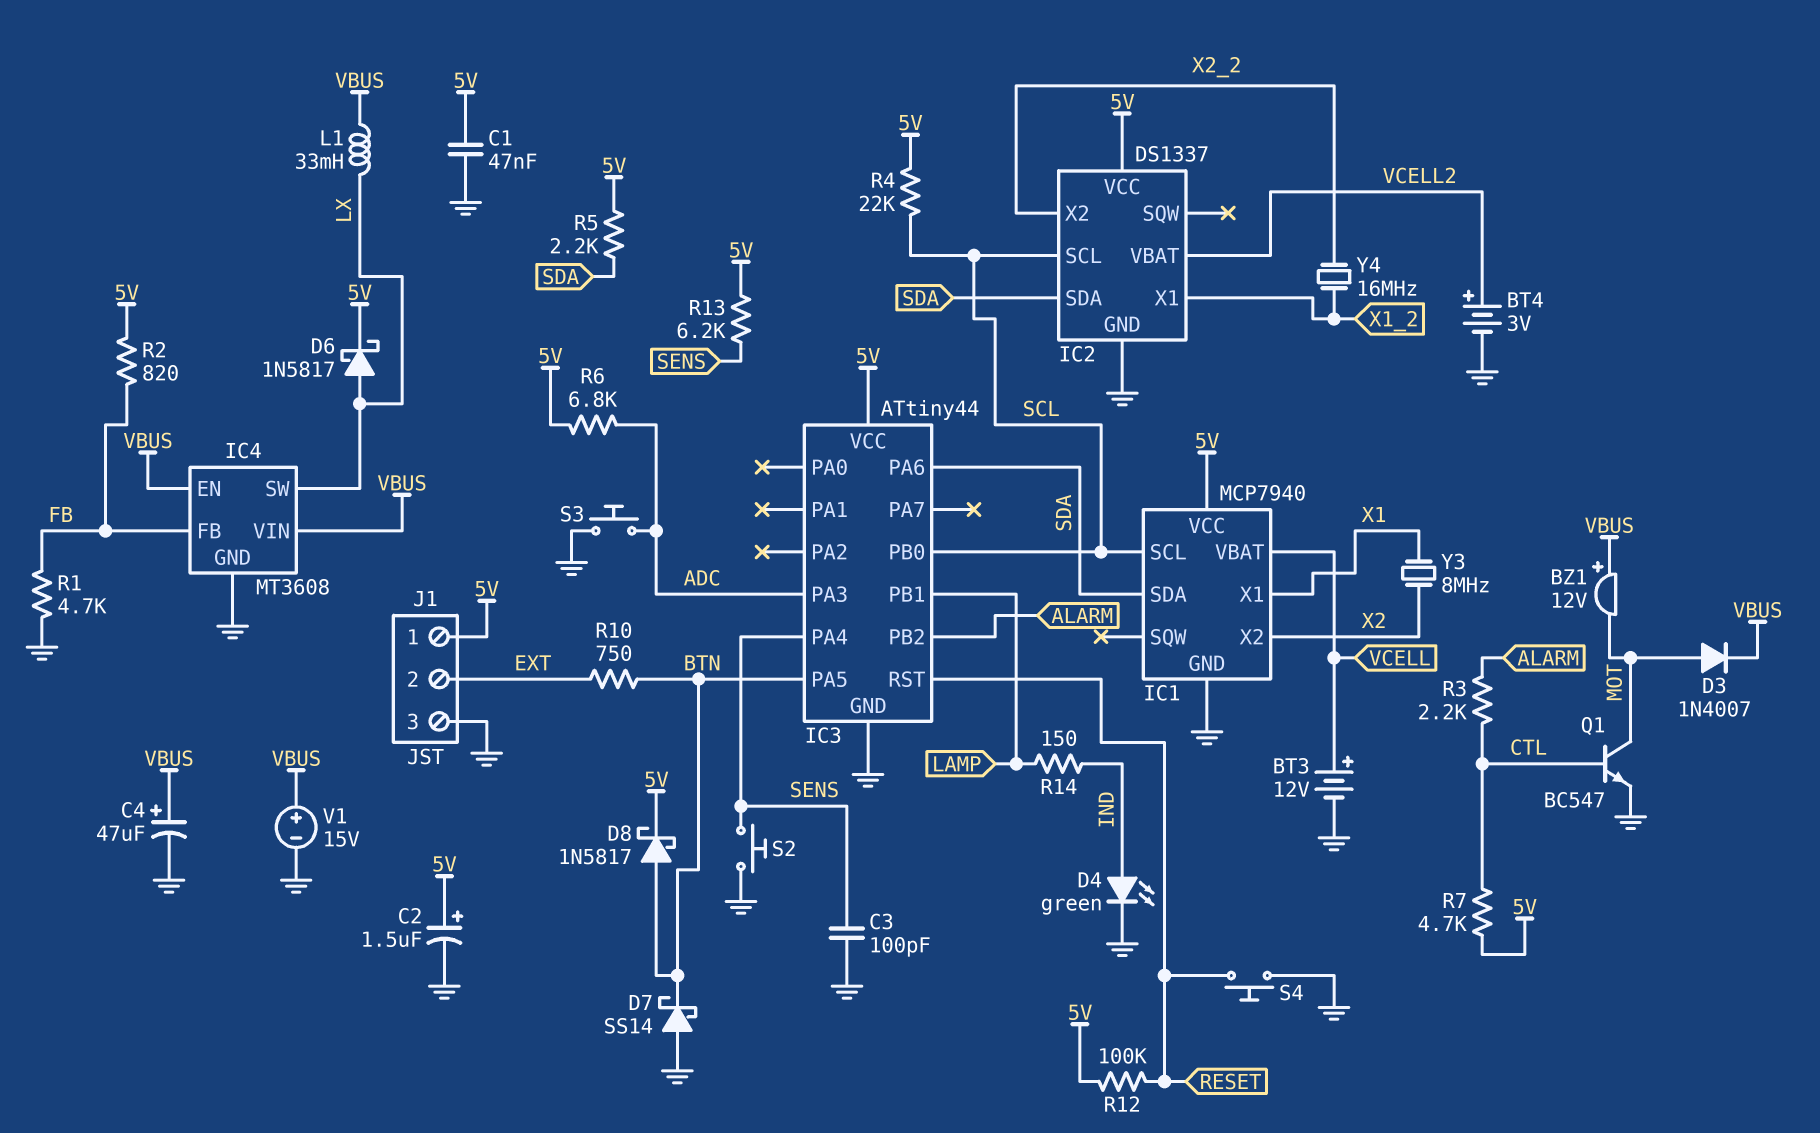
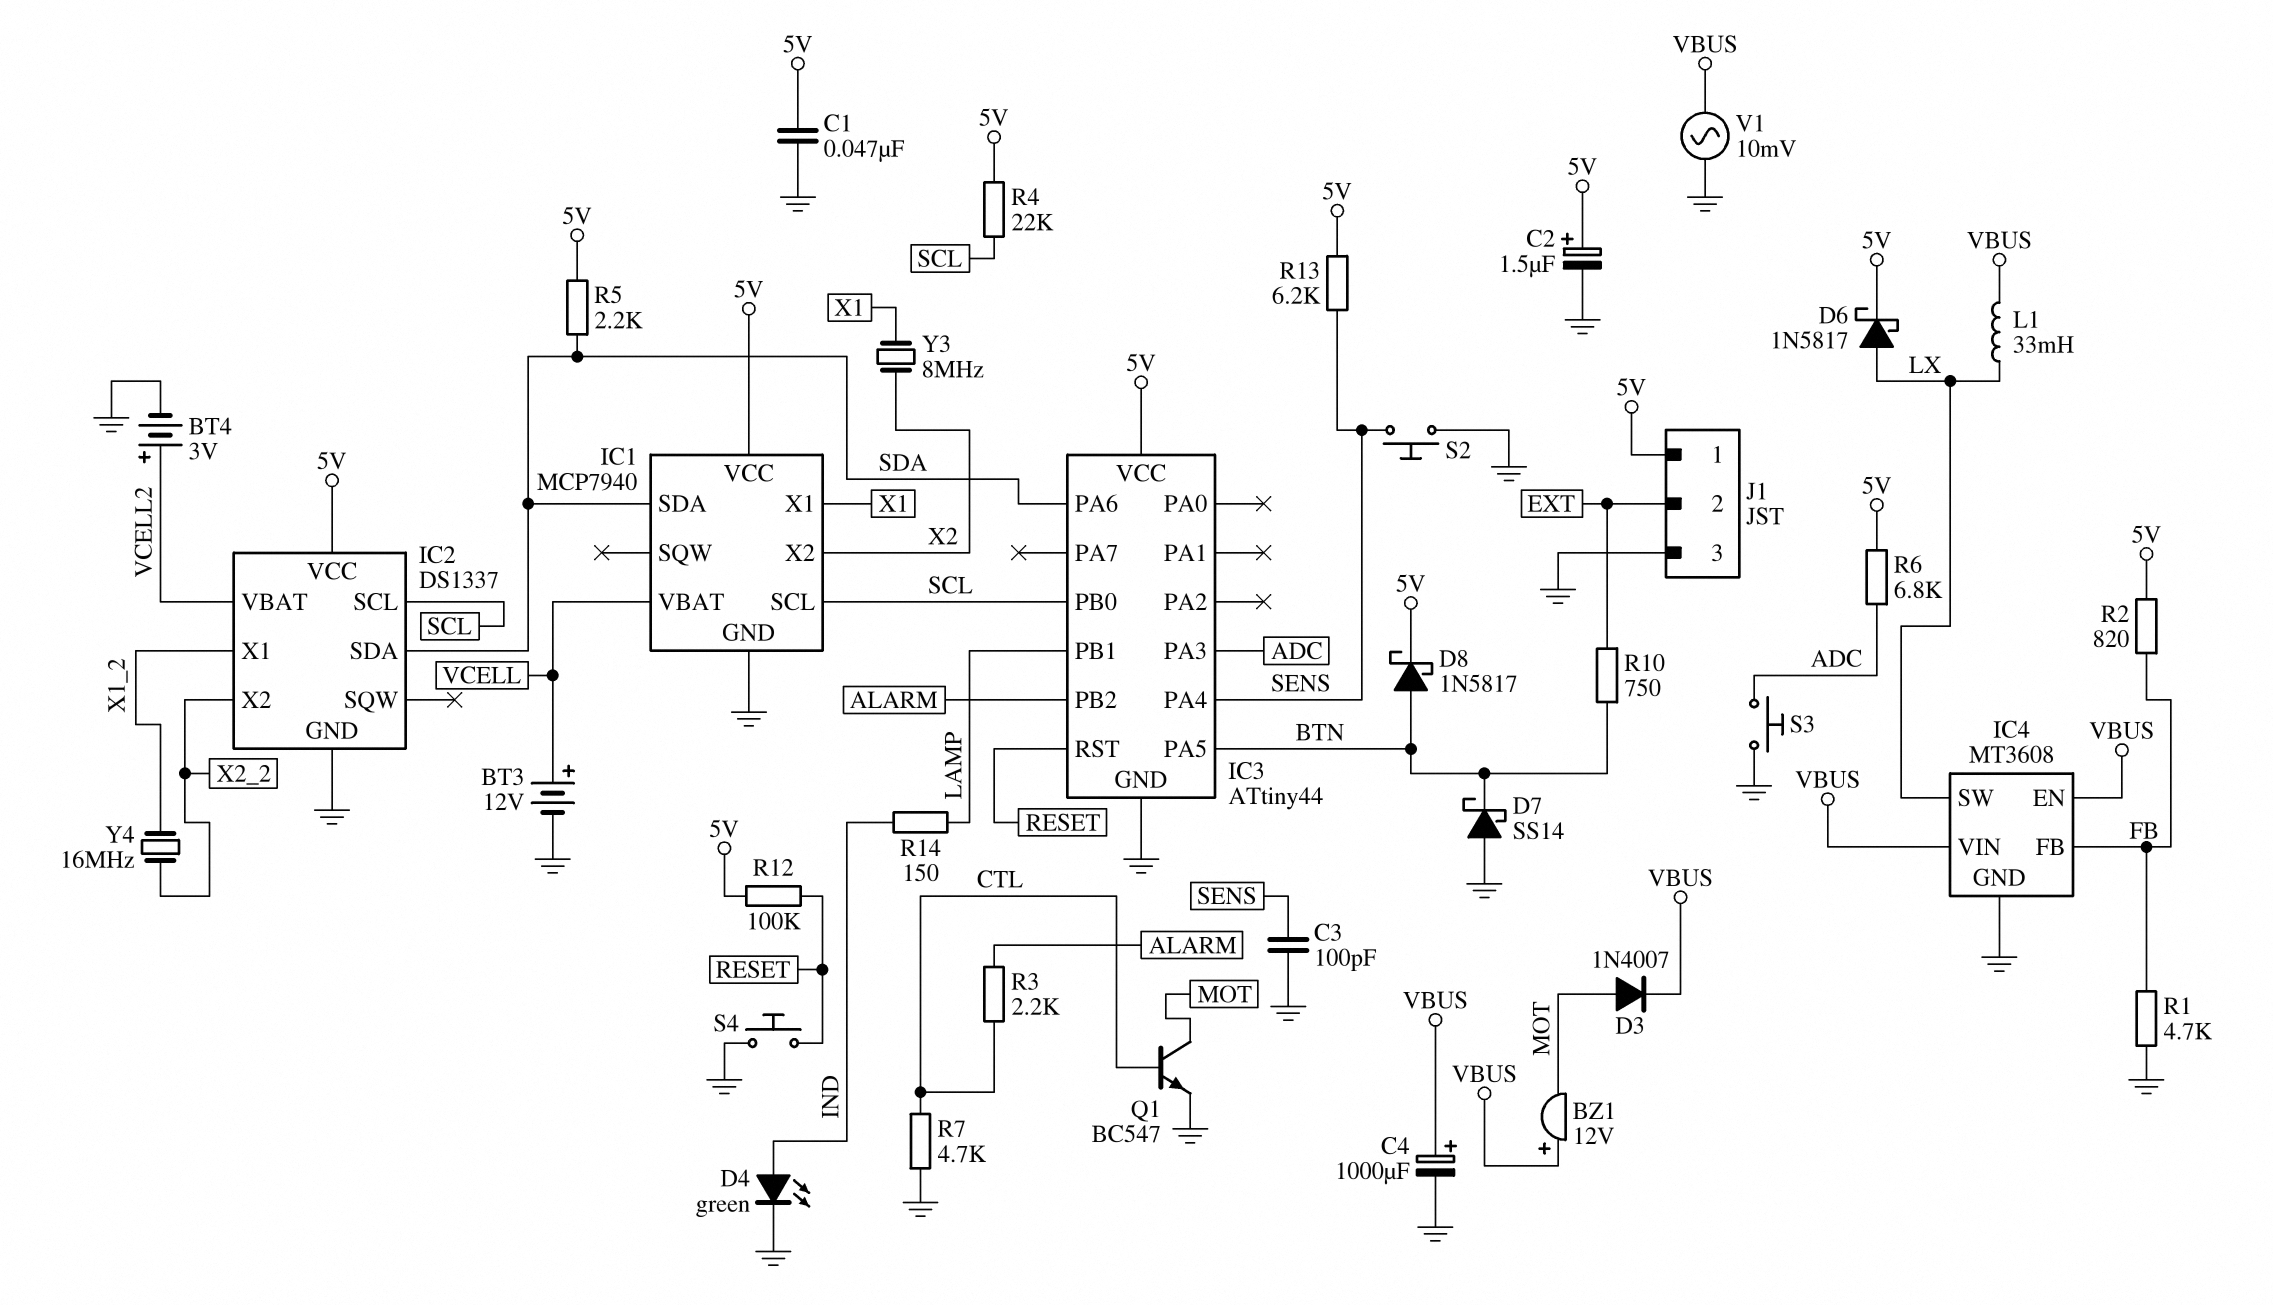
C4: 47uF (plus VBUS, minus GND) -> 1000uF (plus VBUS, minus GND)
R7: 4.7k (5V, CTL) -> 4.7k (CTL, GND)
V1: 15V (plus VBUS, minus GND) -> AC 10mV (GND, VBUS)

